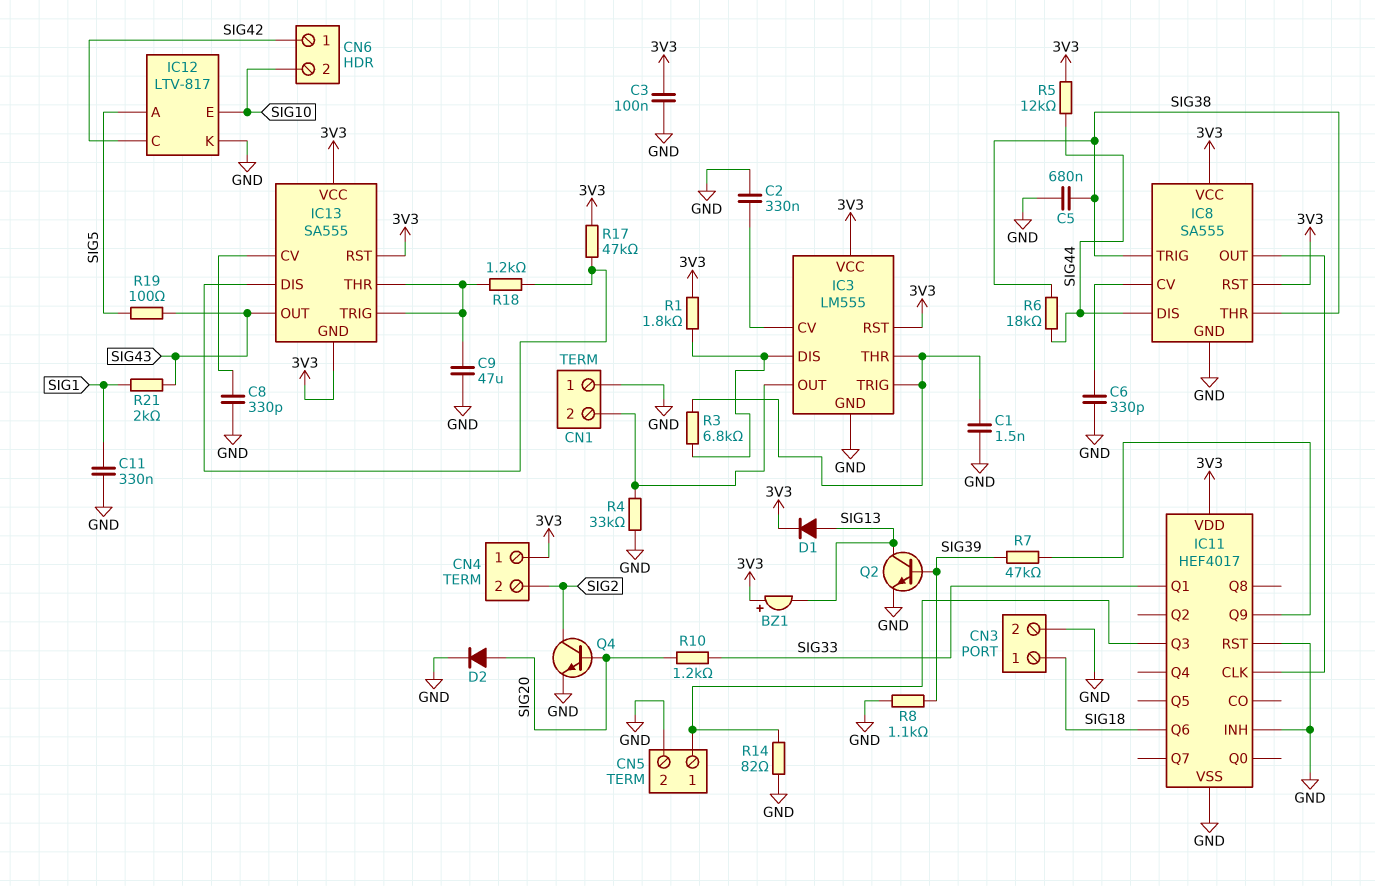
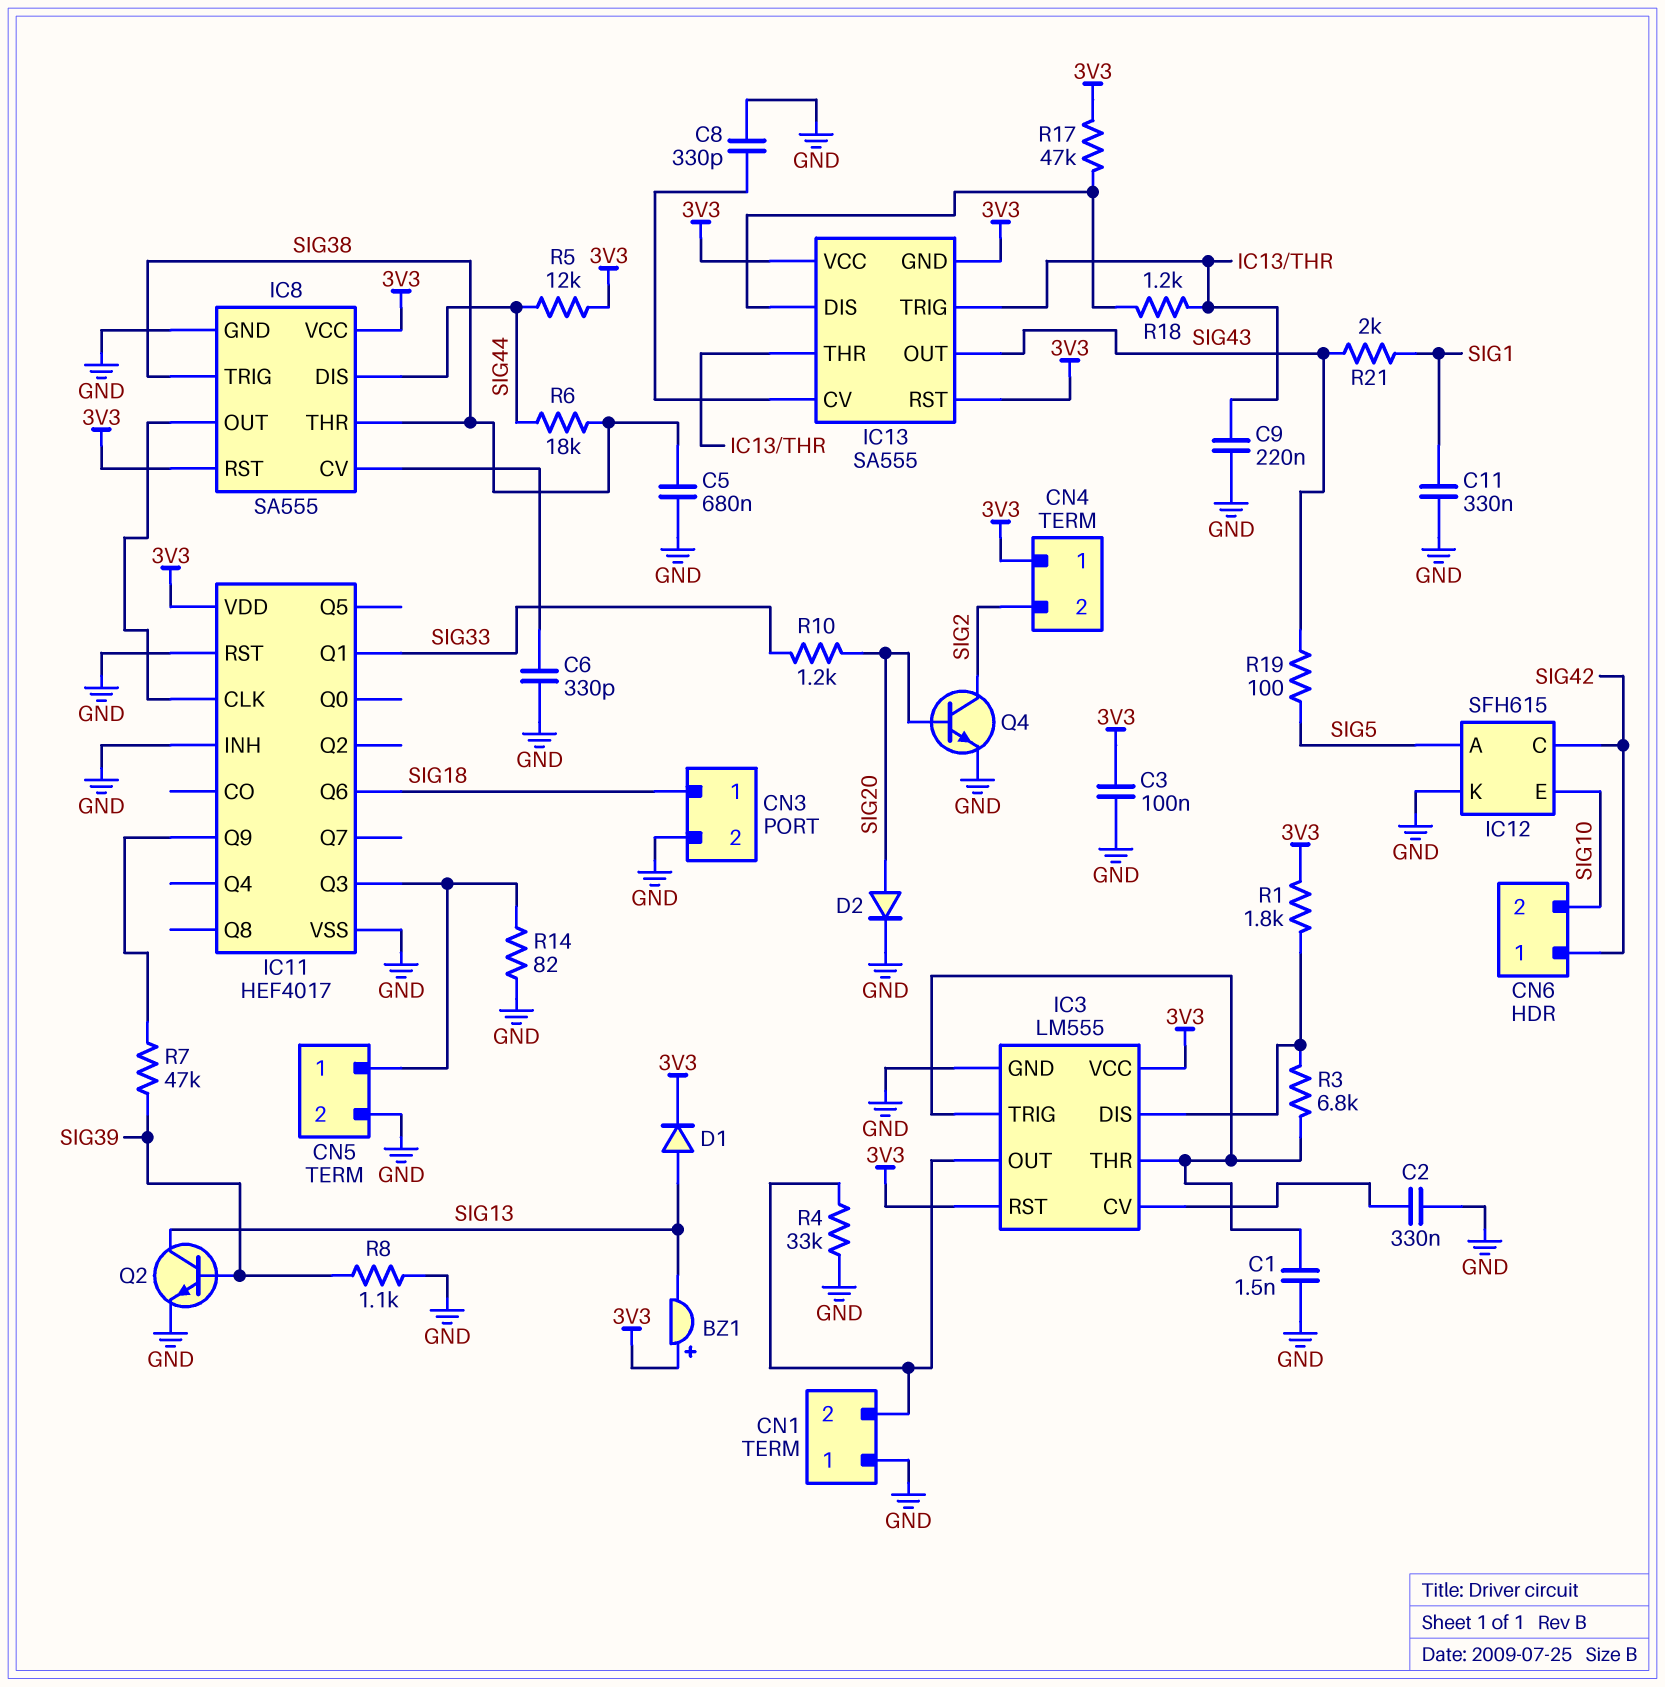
C9: 47uF (GND, IC13/THR) -> 220nF (GND, IC13/THR)
IC12: LTV-817 -> SFH615

